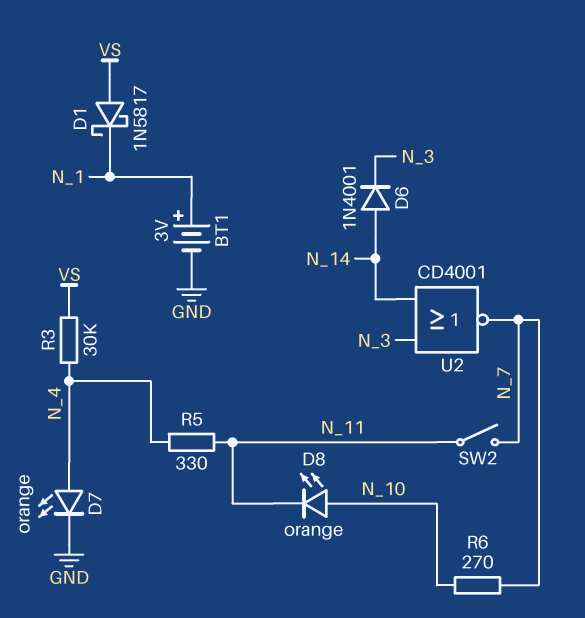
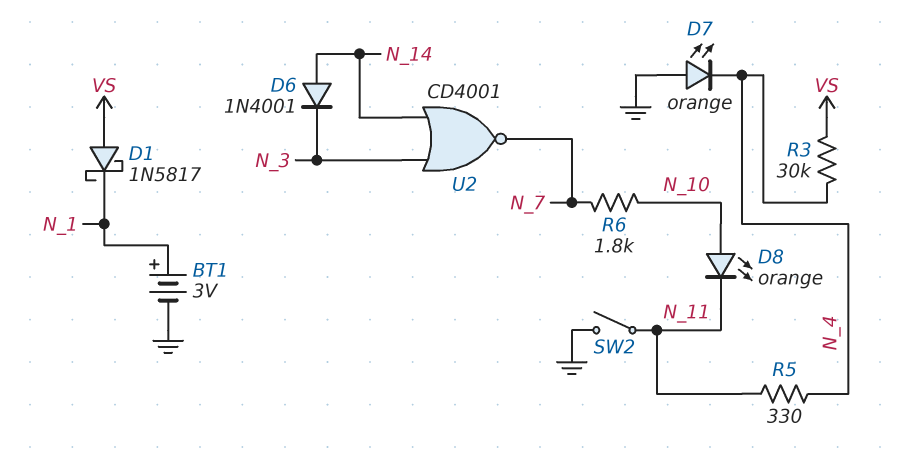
D7: LED orange (A N_4, K GND) -> LED orange (A GND, K N_4)
R6: 270 (N_7, N_10) -> 1.8k (N_7, N_10)
SW2: switch (N_7, N_11) -> switch (GND, N_11)

